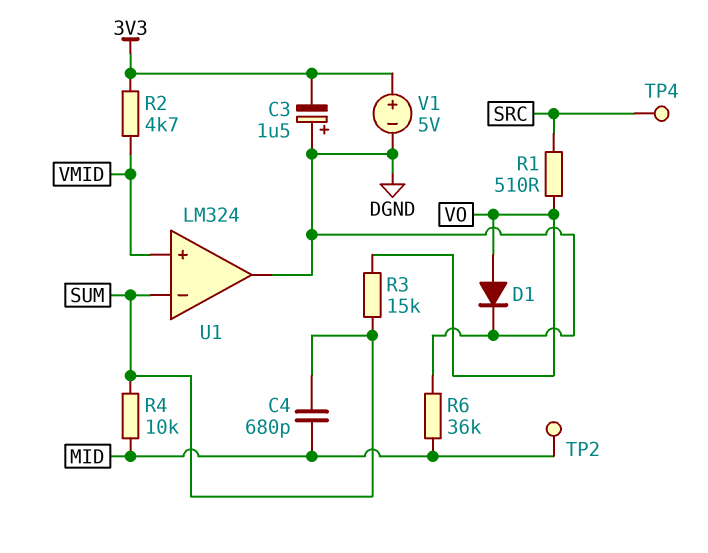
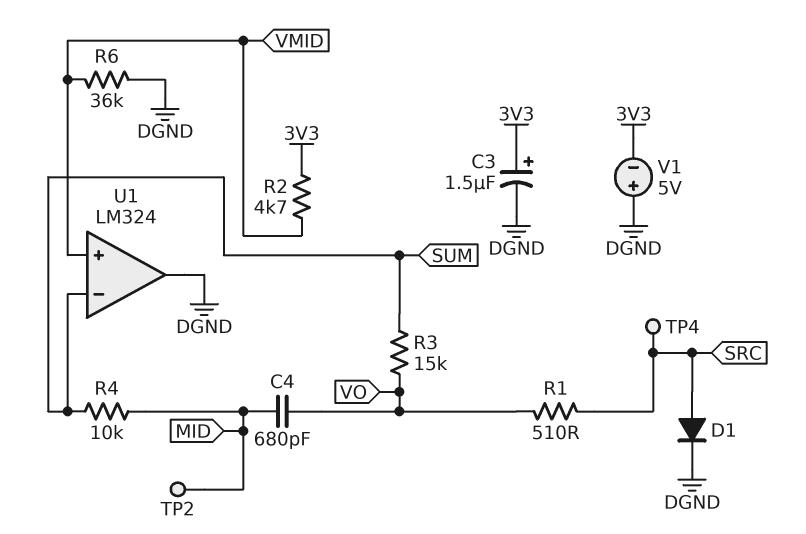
C3: 1.5uF (plus DGND, minus 3V3) -> 1.5uF (plus 3V3, minus DGND)
C4: 680pF (MID, SUM) -> 680pF (MID, VO)
D1: diode (A VO, K DGND) -> diode (A SRC, K DGND)
R6: 36k (DGND, MID) -> 36k (DGND, VMID)
V1: 5V (plus 3V3, minus DGND) -> 5V (plus DGND, minus 3V3)

